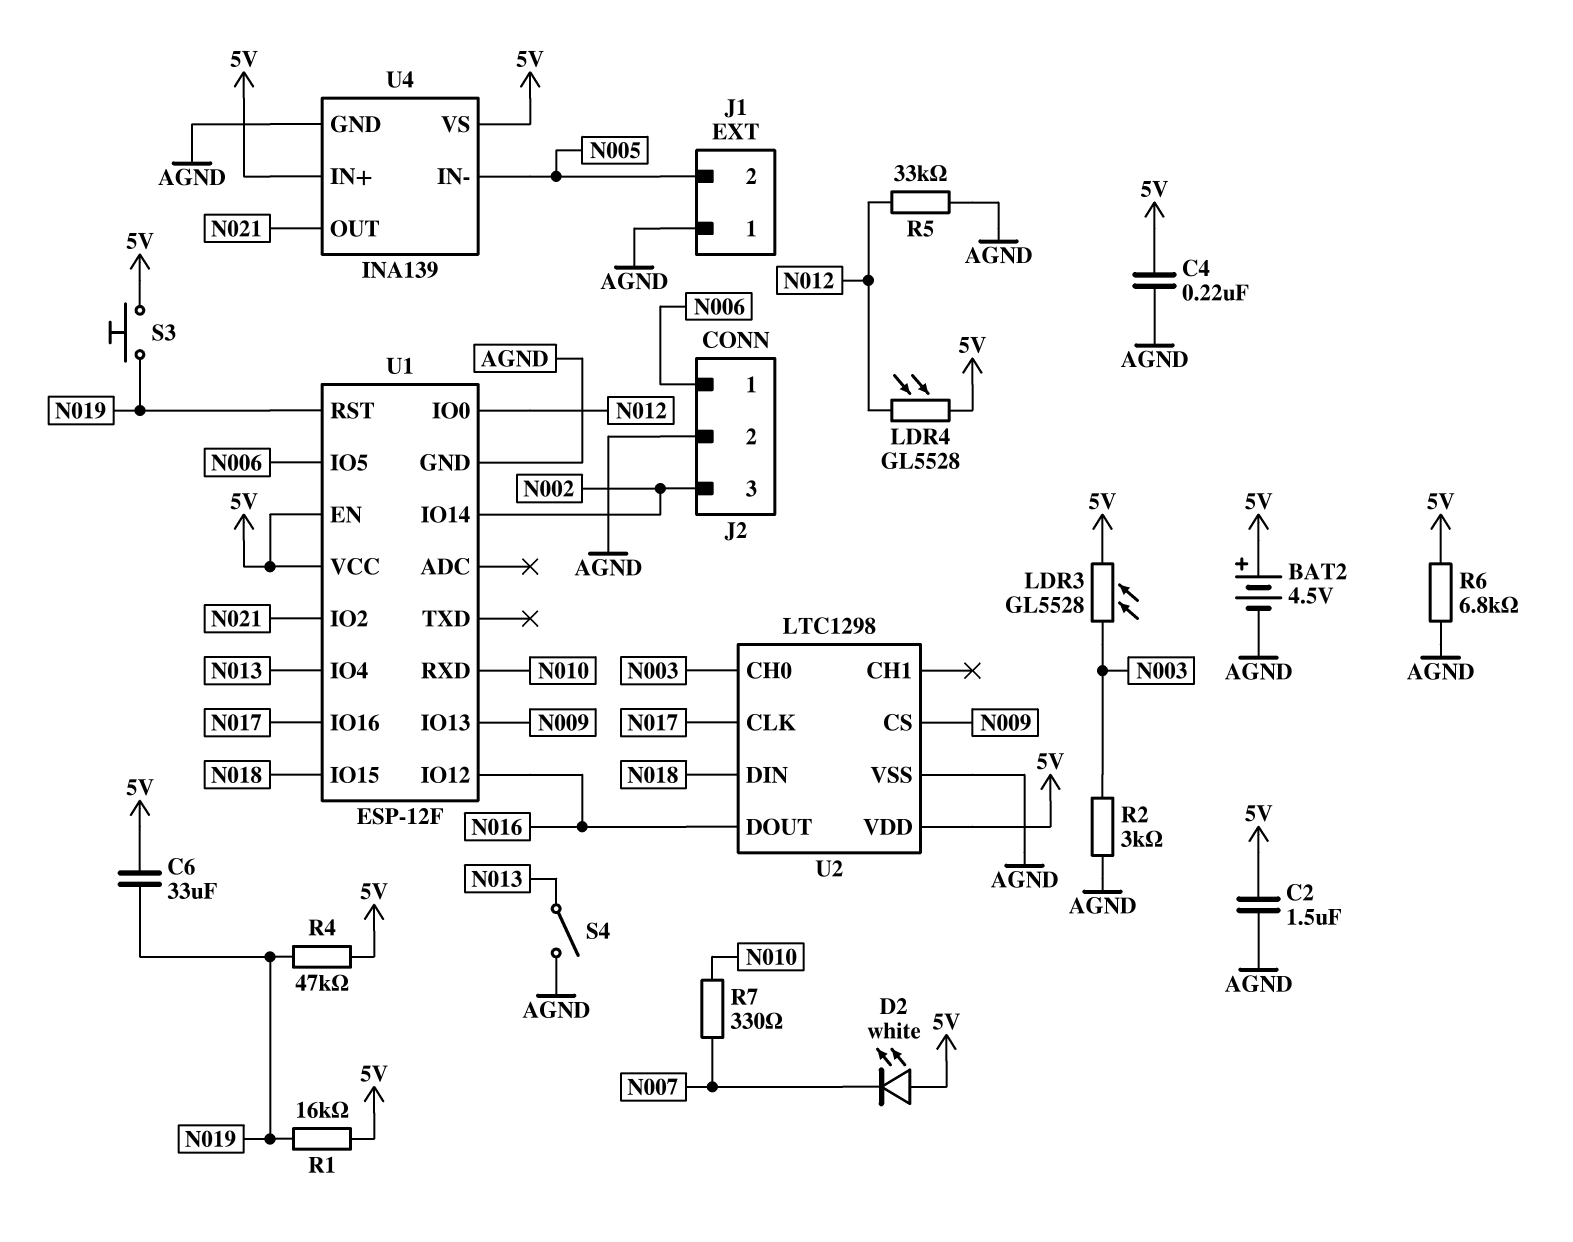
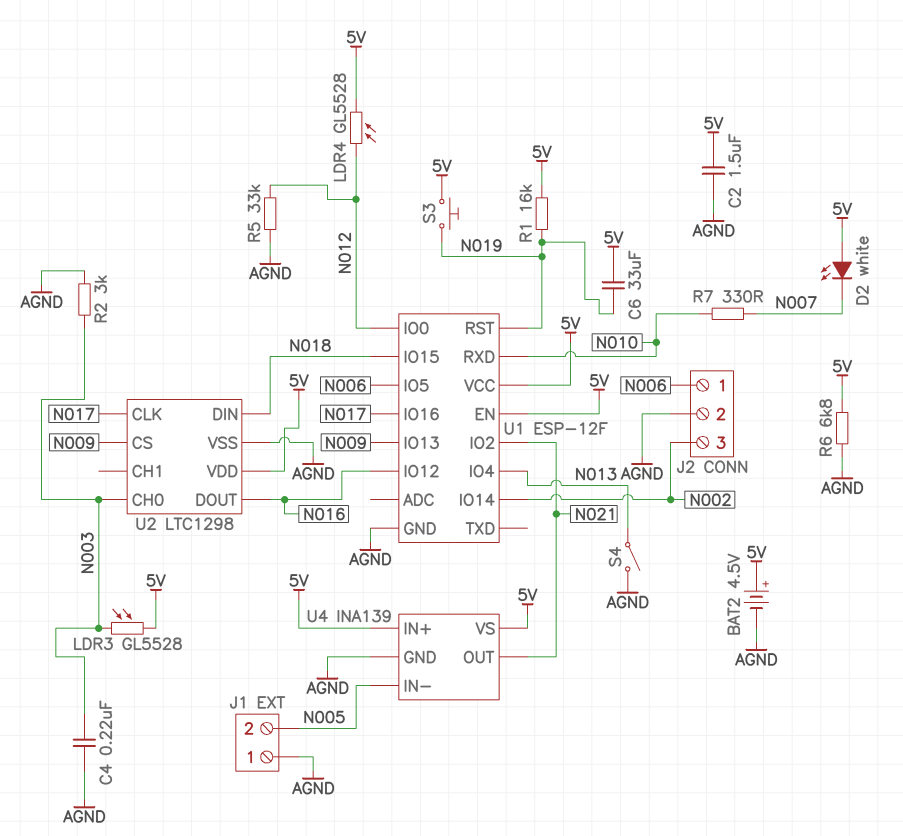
C4: 220nF (5V, AGND) -> 220nF (AGND, N003)
R4: 47k (5V, N019) -> none

